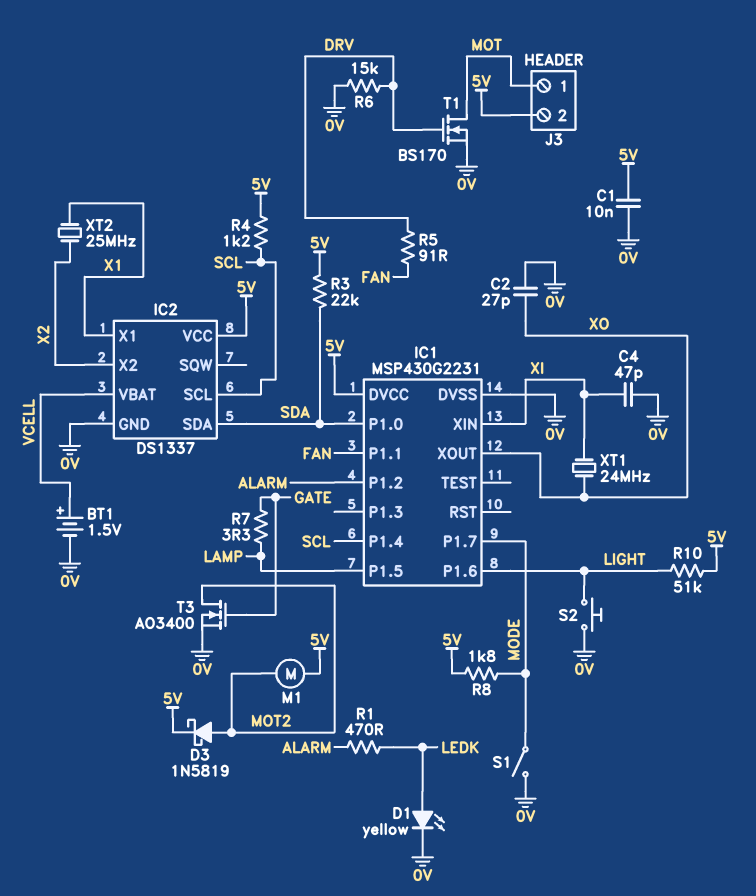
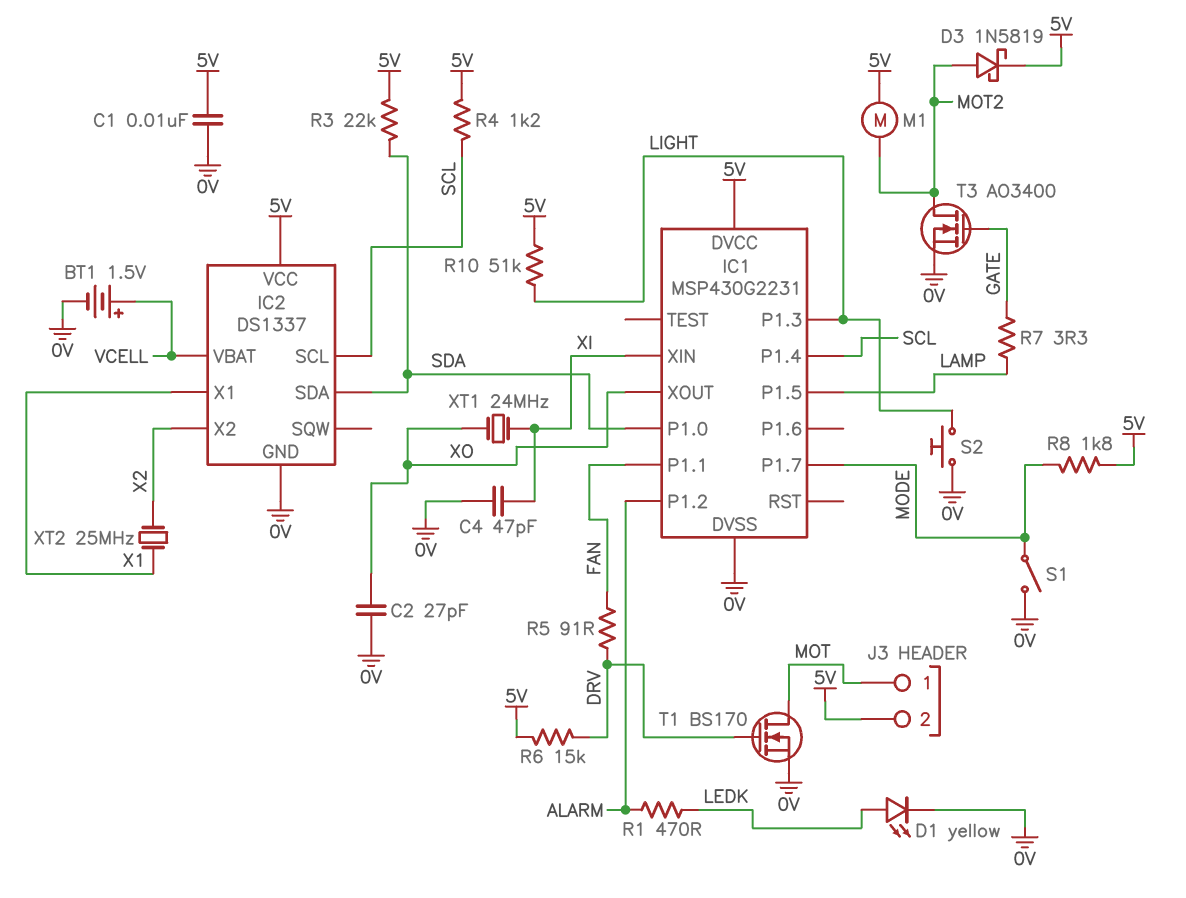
IC1 pin P1.3: none -> LIGHT
IC1 pin P1.6: LIGHT -> none
R6: 15k (0V, DRV) -> 15k (5V, DRV)

